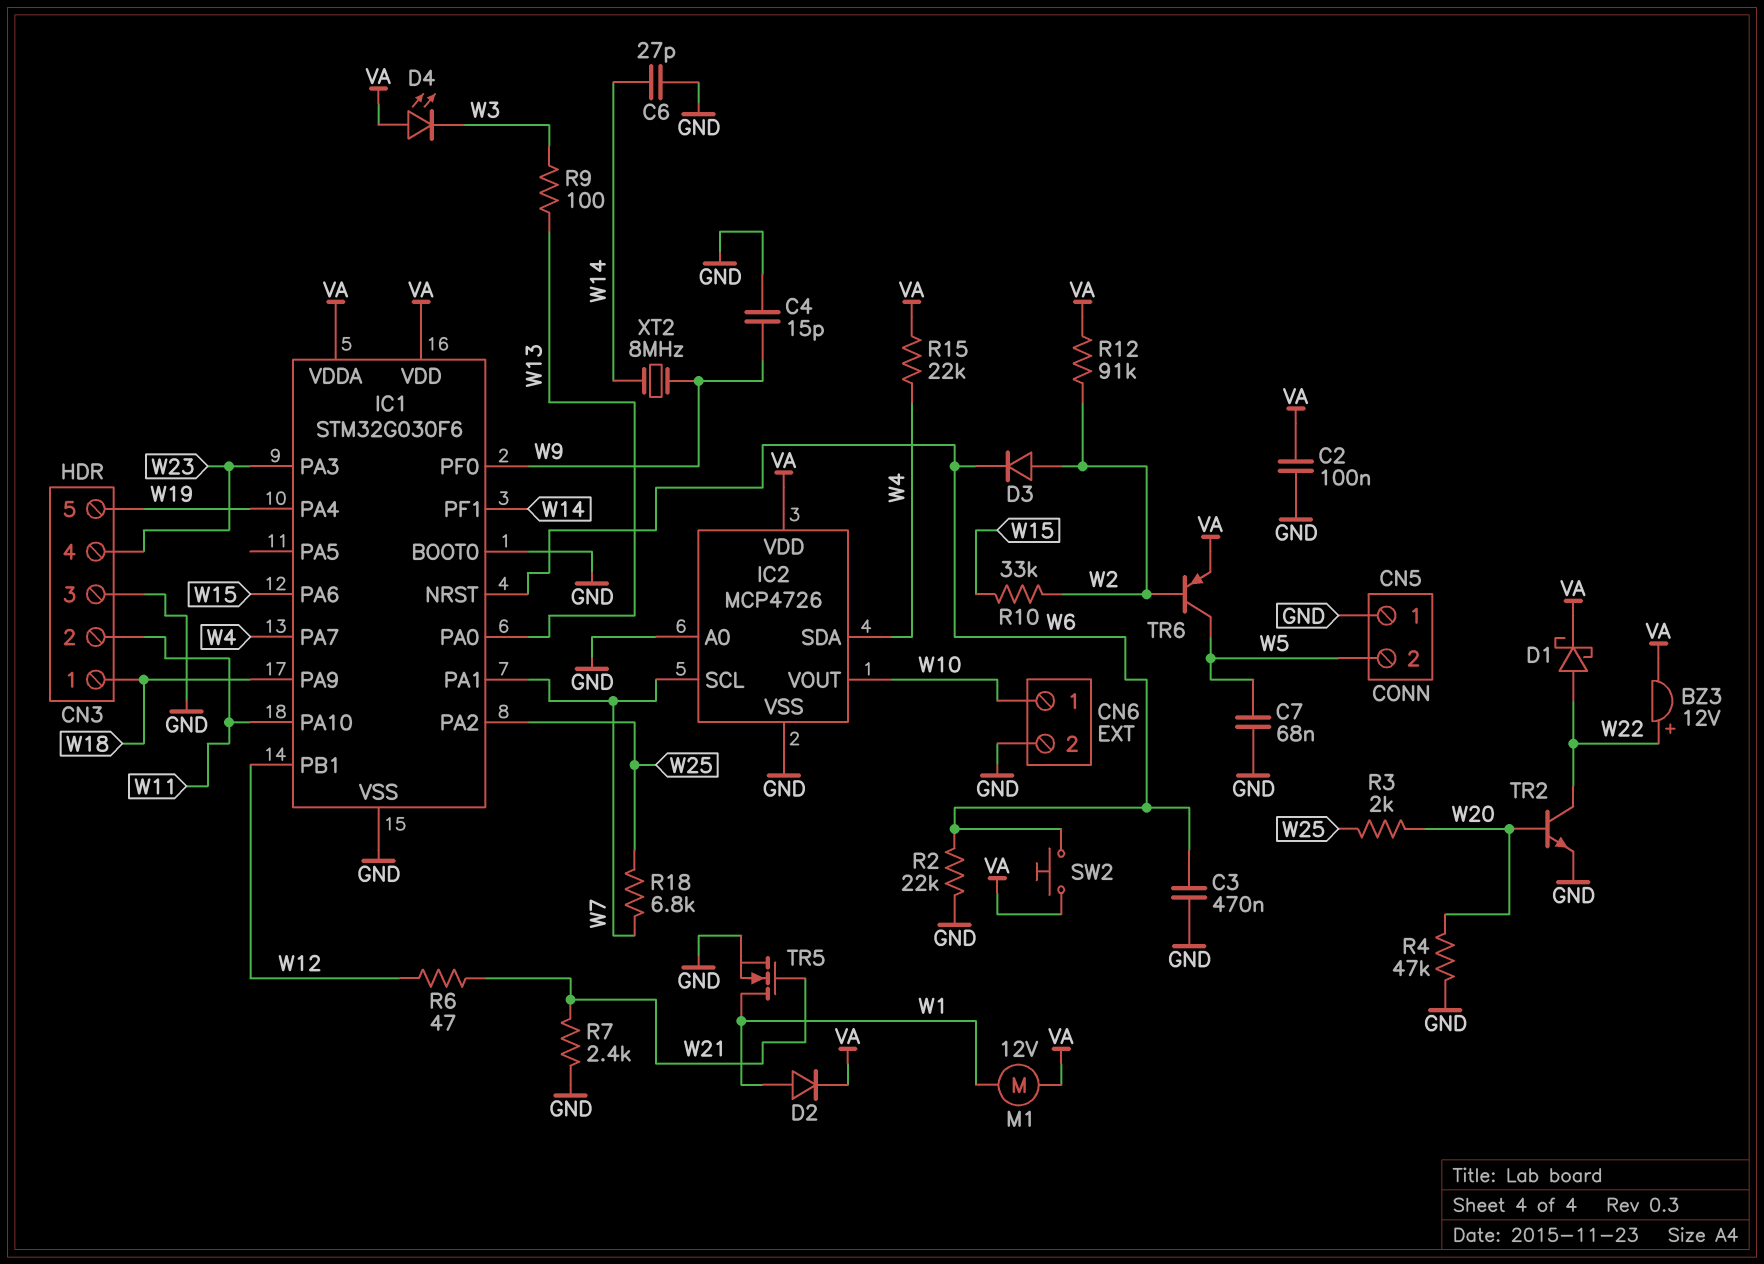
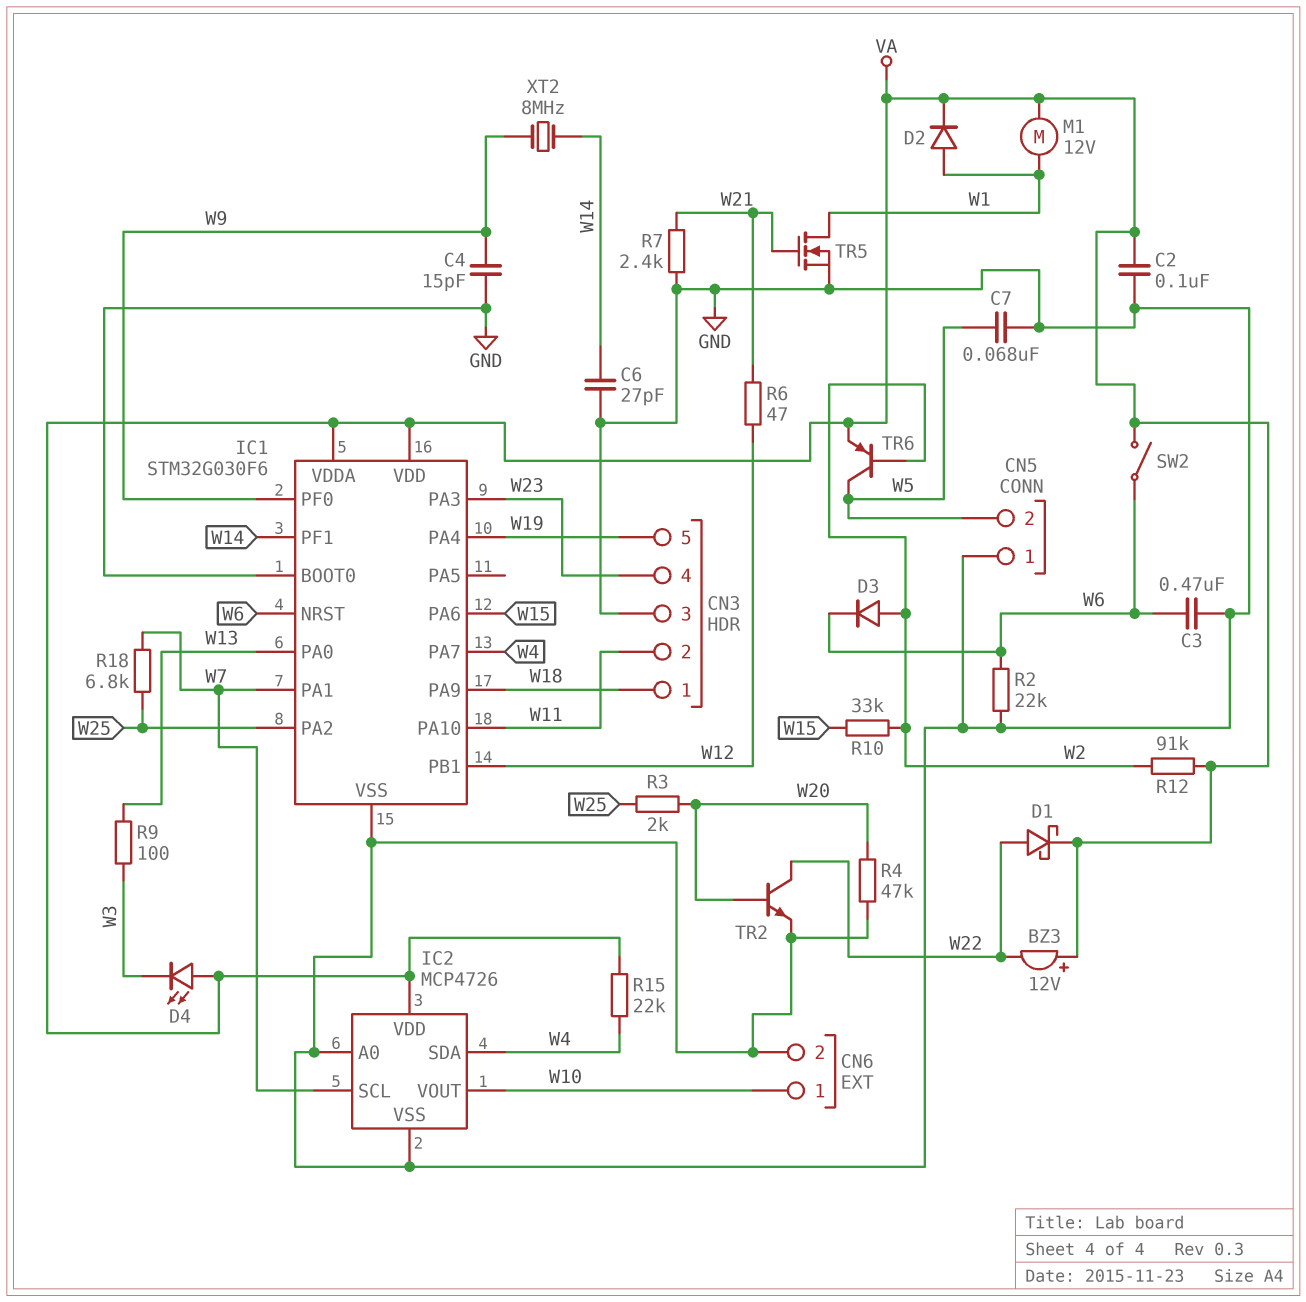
BZ3: buzzer 12V (plus W22, minus VA) -> buzzer 12V (plus VA, minus W22)
SW2: button (VA, W6) -> switch (VA, W6)

